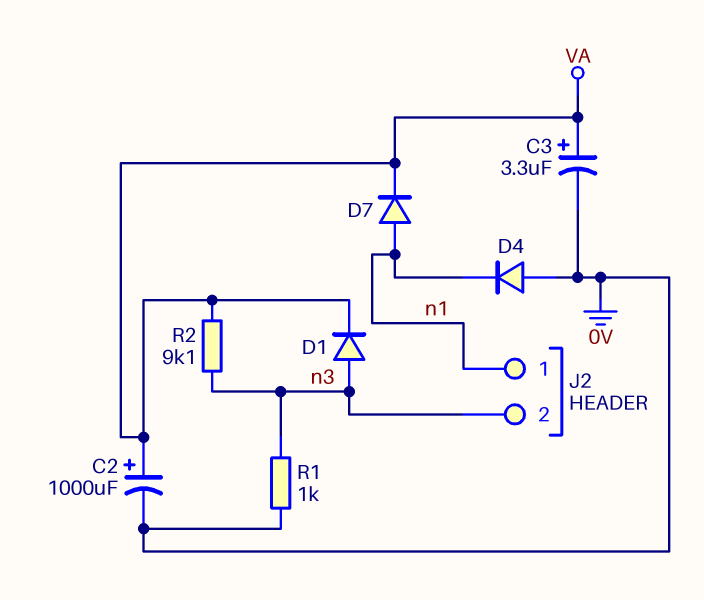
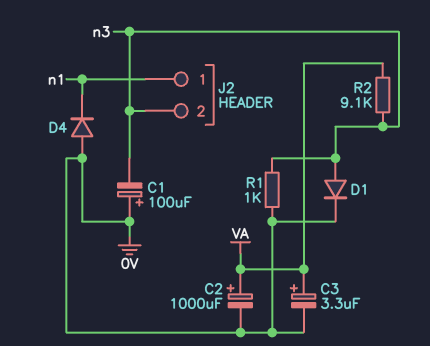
C1: none -> 100uF (plus 0V, minus n3)
D1: diode (A n3, K VA) -> diode (A n3, K 0V)
D7: diode (A n1, K VA) -> none

